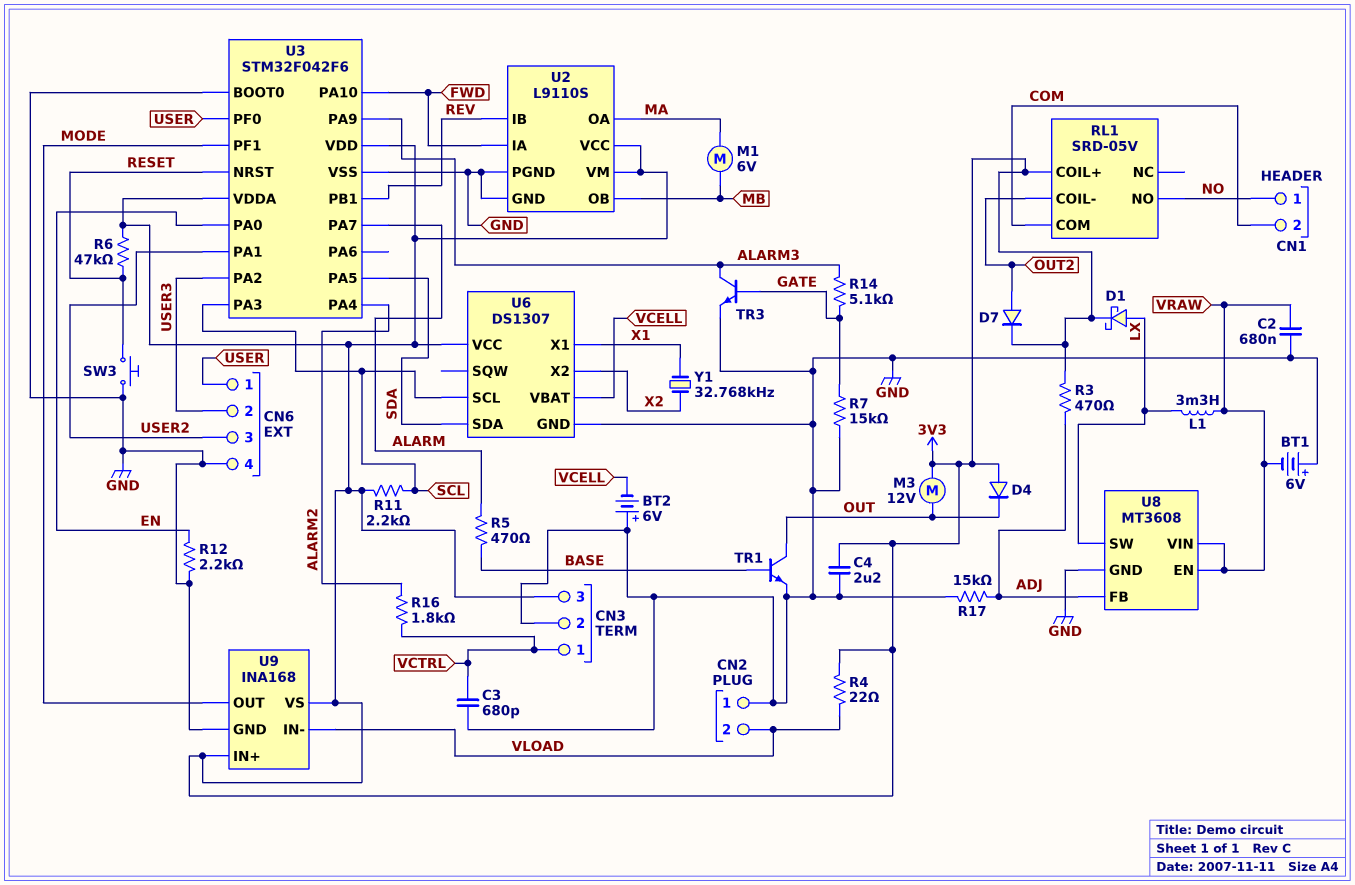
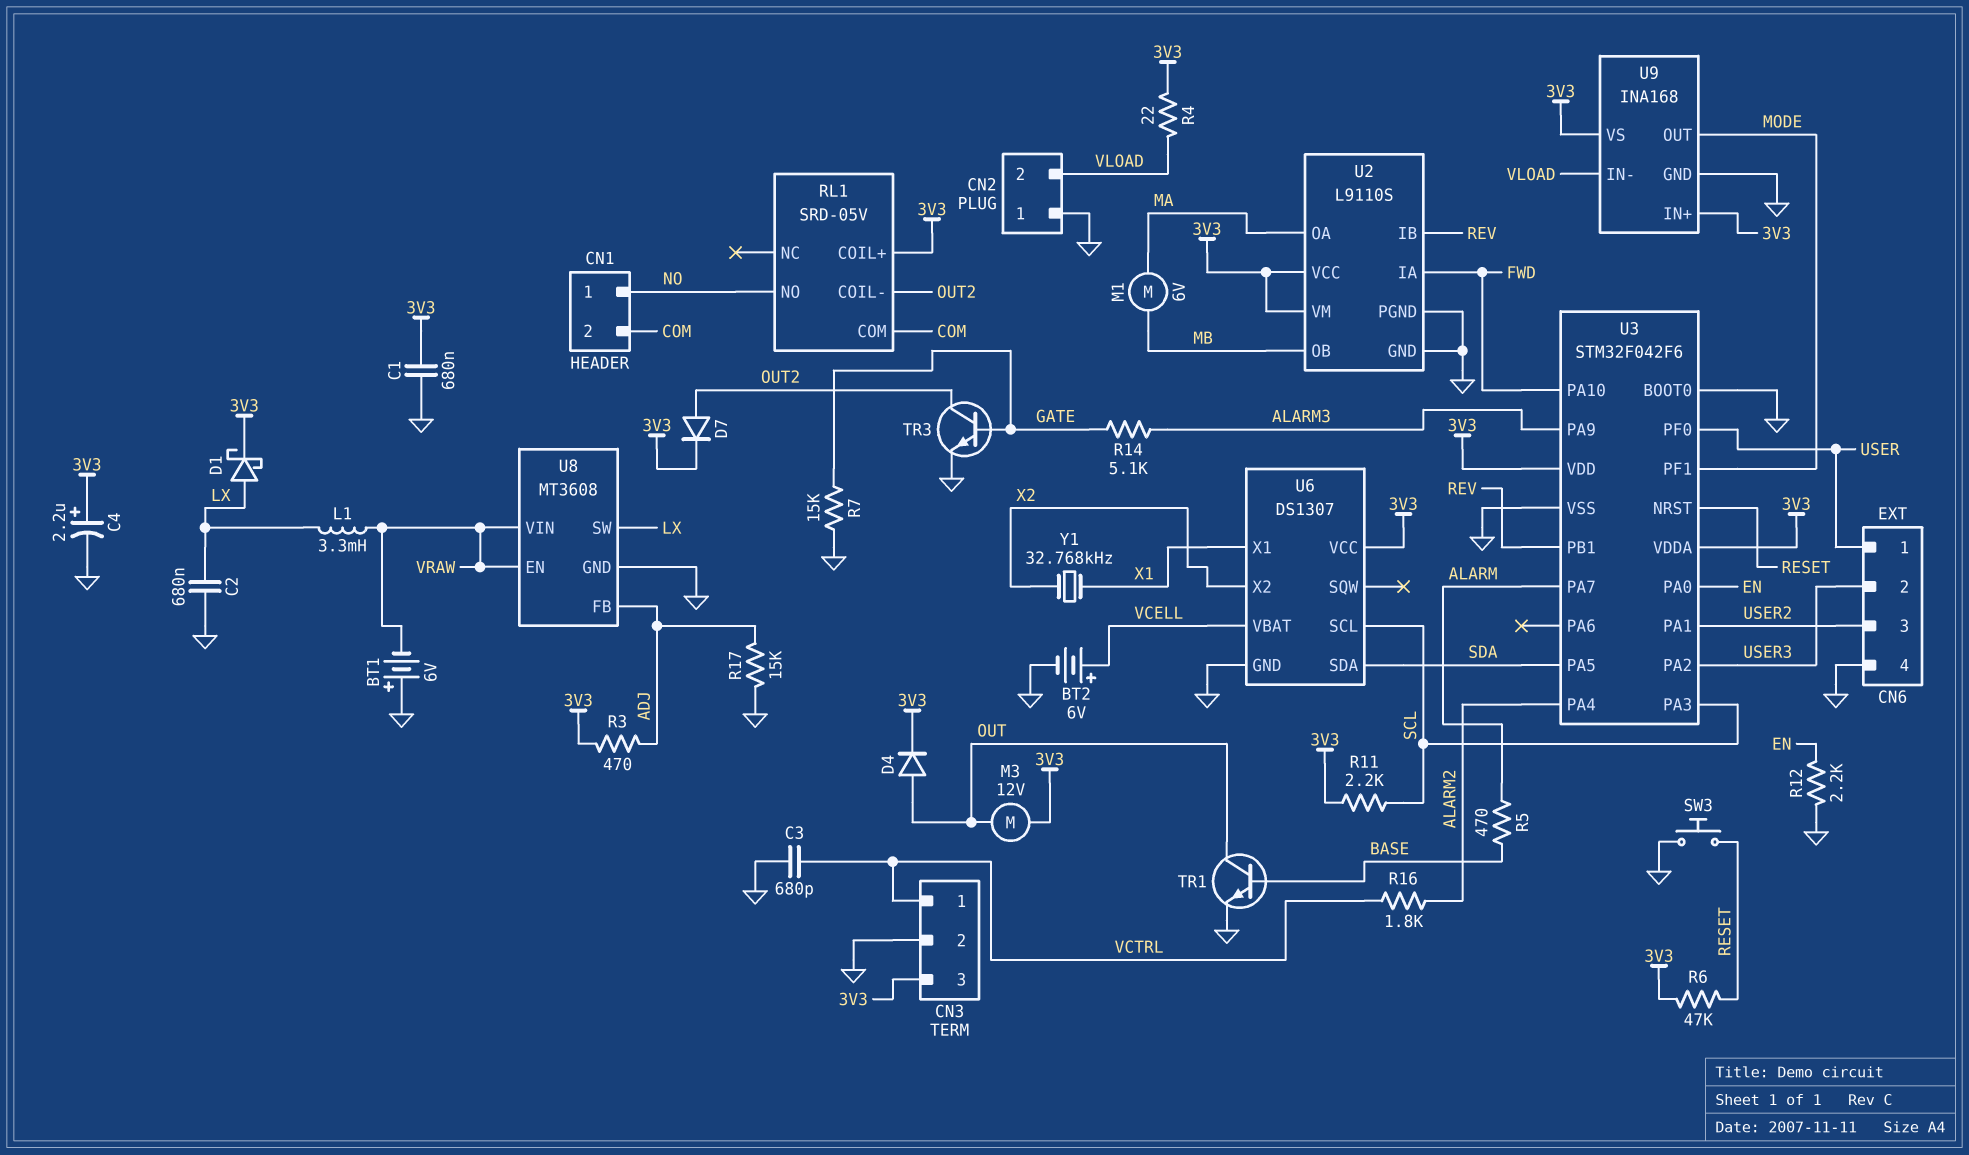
BT2: 6V (plus GND, minus VCELL) -> 6V (plus VCELL, minus GND)
C1: none -> 680nF (3V3, GND)
C2: 680nF (GND, VRAW) -> 680nF (GND, LX)
C4: 2.2uF (3V3, GND) -> 2.2uF (plus 3V3, minus GND)
D4: diode (A 3V3, K OUT) -> diode (A OUT, K 3V3)
TR3: NPN (B GATE, C ALARM3, E GND) -> NPN (B GATE, C OUT2, E GND)

